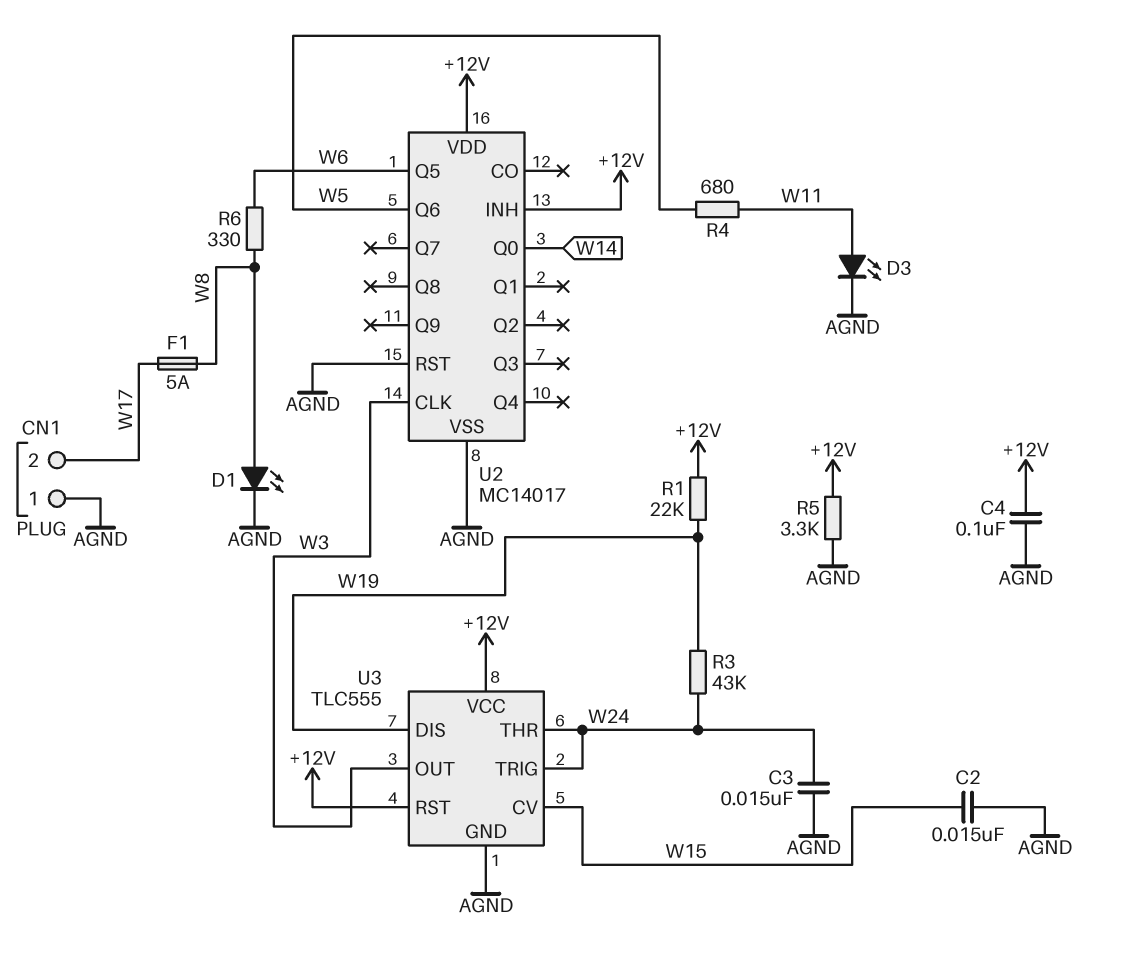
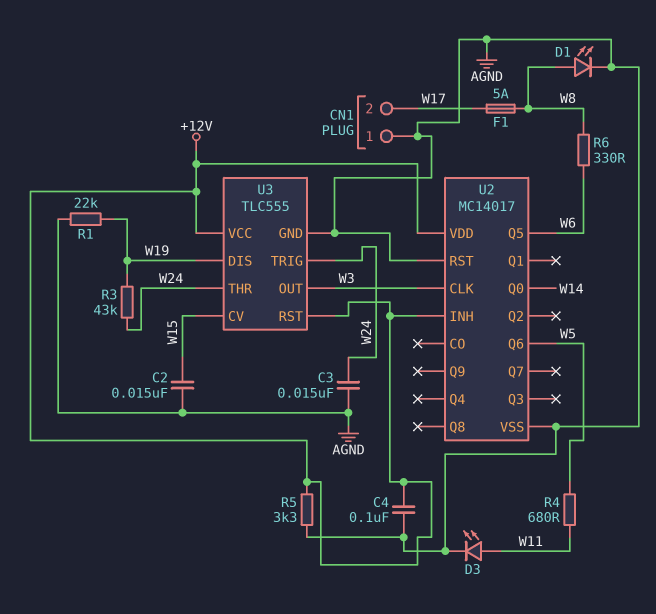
R1: 22k (+12V, W19) -> 22k (AGND, W19)

